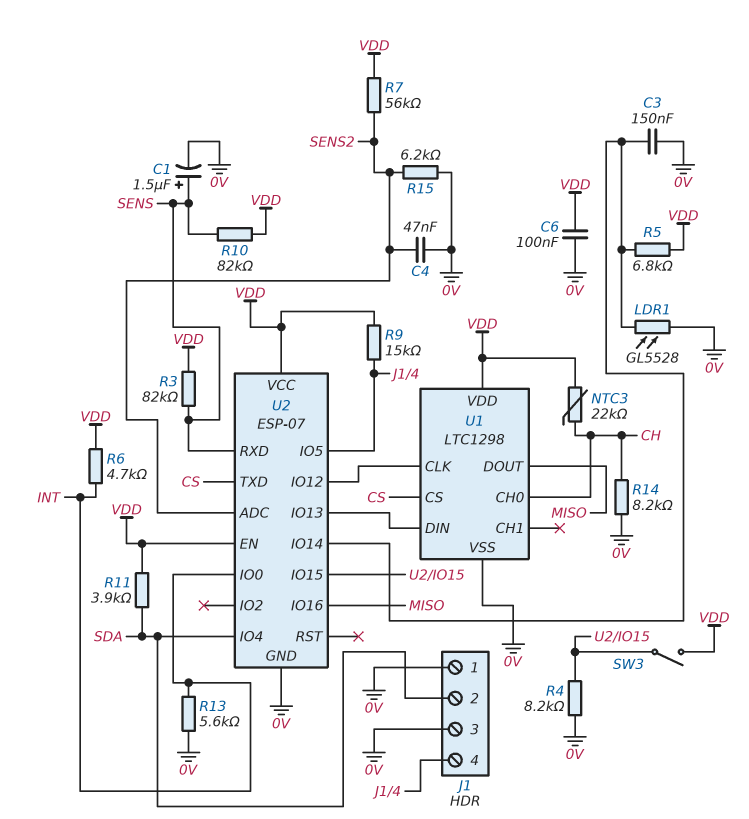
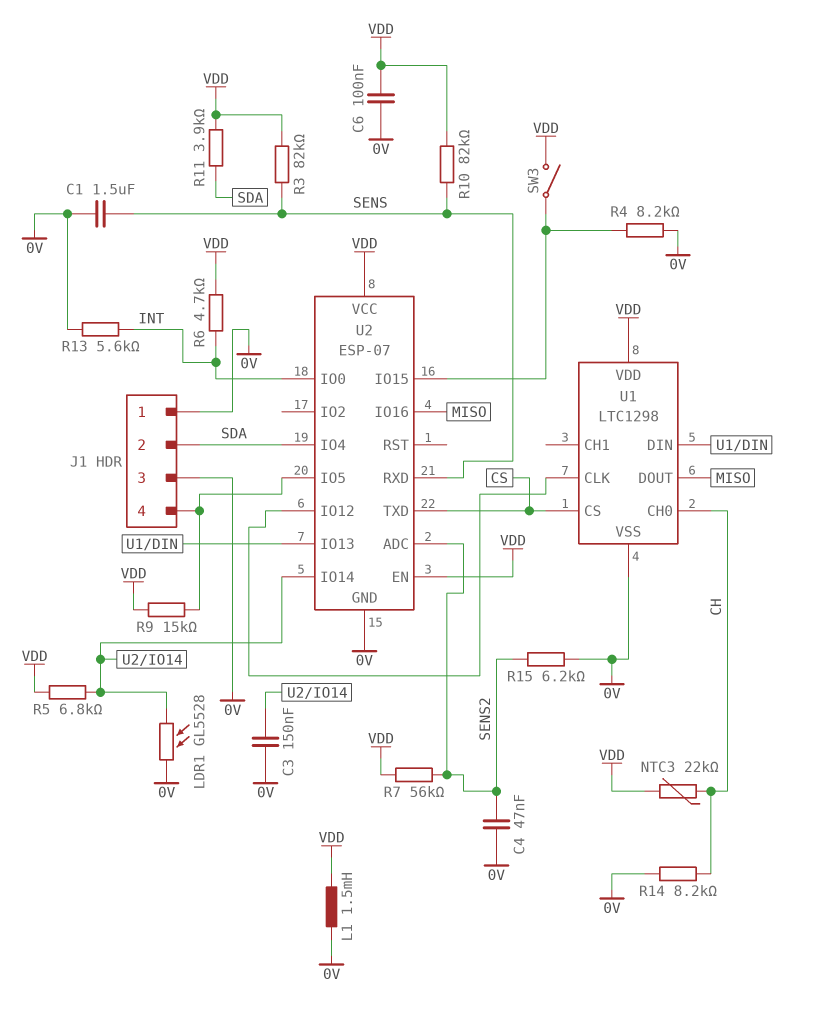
C1: 1.5uF (plus SENS, minus 0V) -> 1.5uF (0V, SENS)
L1: none -> 1.5mH (0V, VDD)

